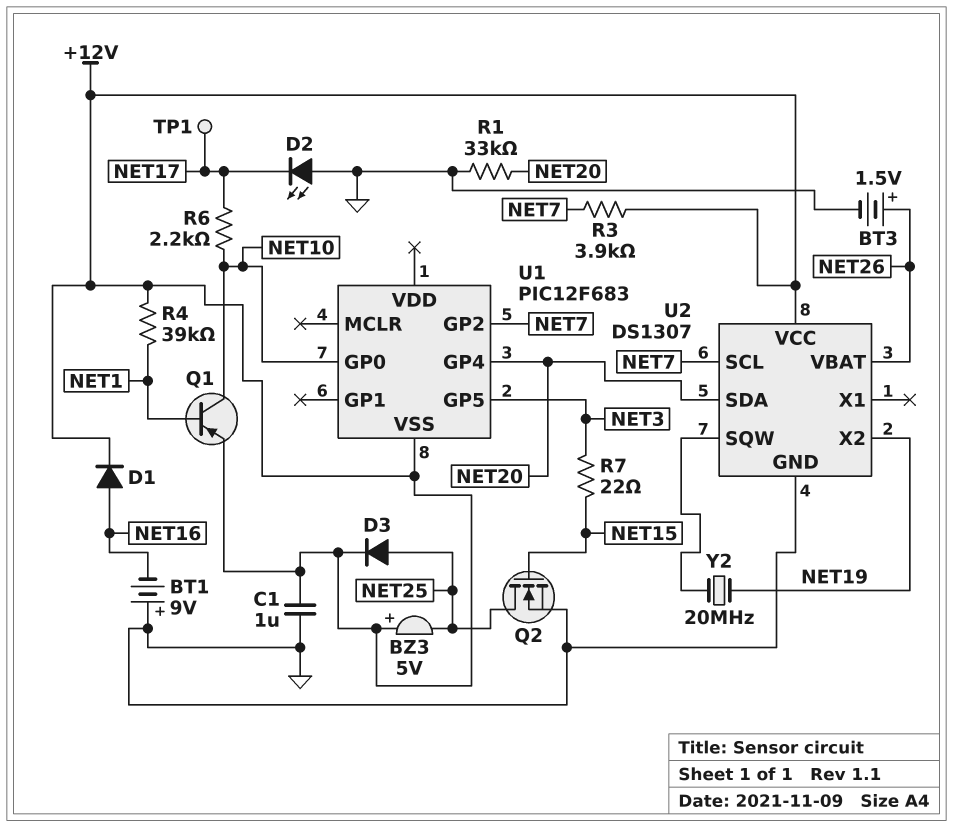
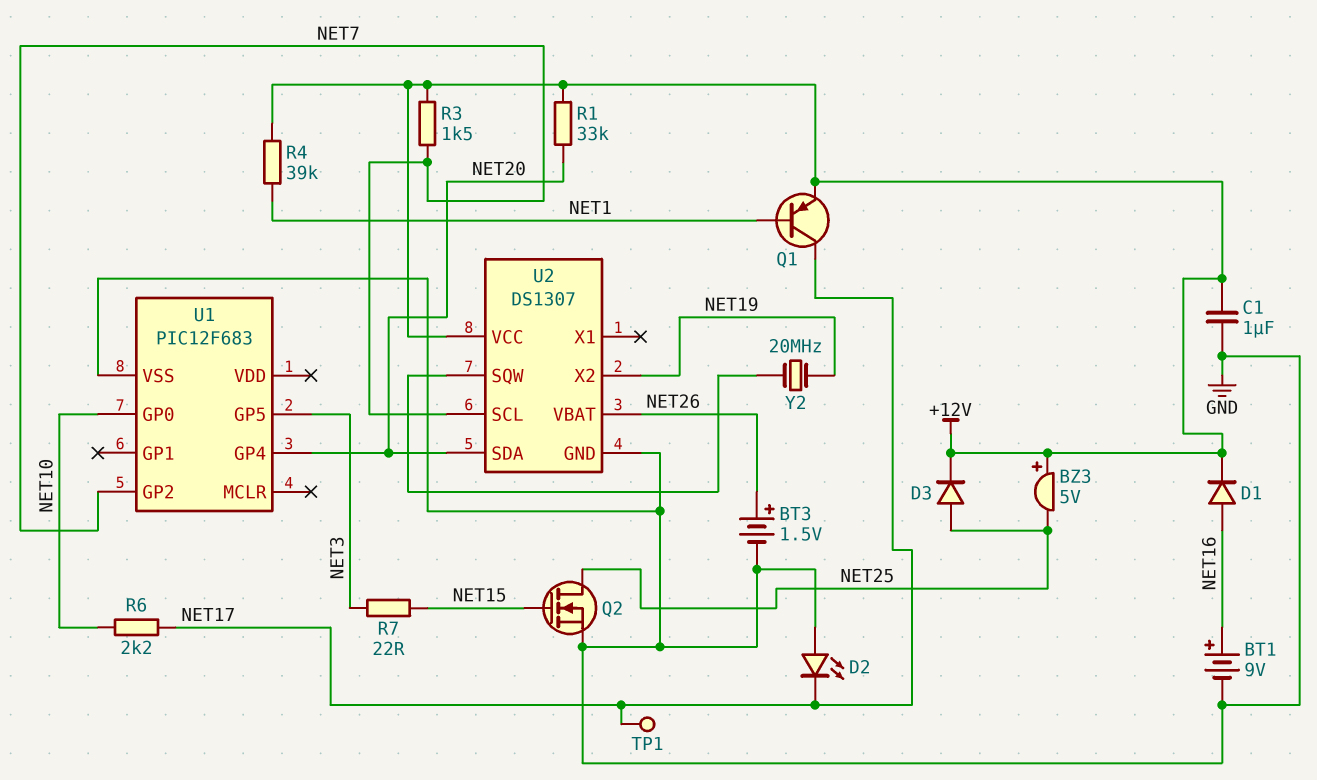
BT1: 9V (plus GND, minus NET16) -> 9V (plus NET16, minus GND)
Q1: PNP (B NET1, C NET10, E +12V) -> PNP (B NET1, C NET17, E +12V)
R1: 33k (GND, NET20) -> 33k (+12V, NET20)
R3: 3.9k (+12V, NET7) -> 1.5k (+12V, NET7)
U1 pin VSS: +12V -> GND

